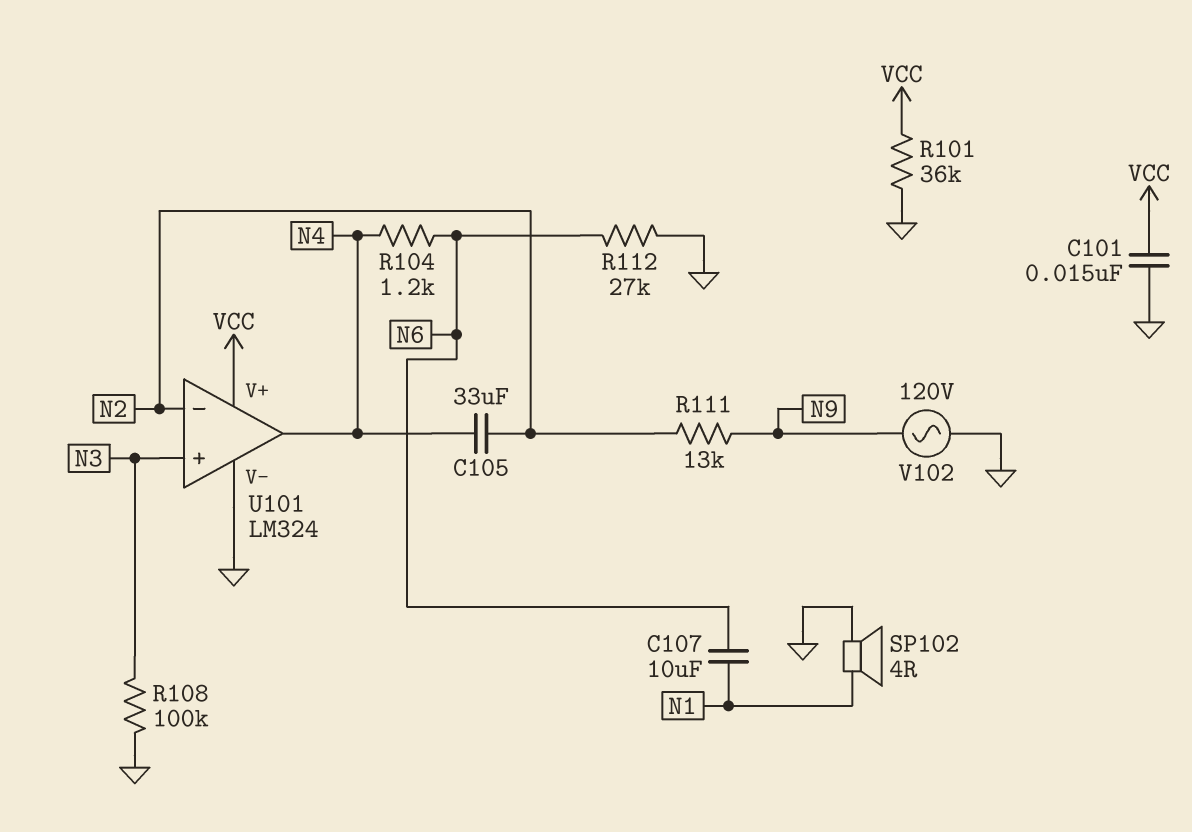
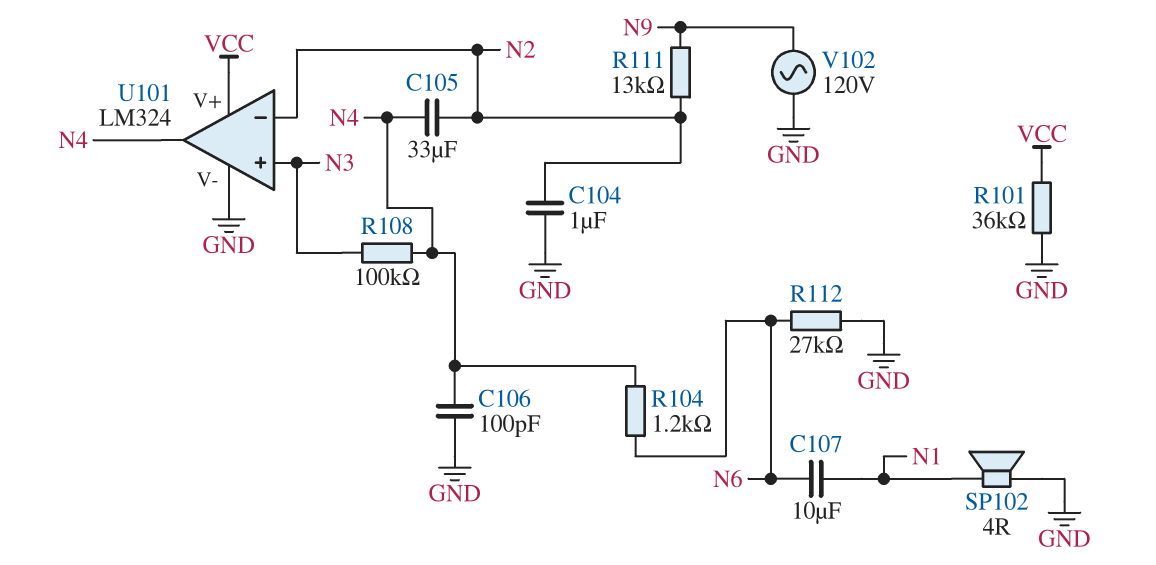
C101: 15nF (GND, VCC) -> none
C104: none -> 1uF (GND, N2)
C106: none -> 100pF (GND, N4)
R108: 100k (GND, N3) -> 100k (N3, N4)

